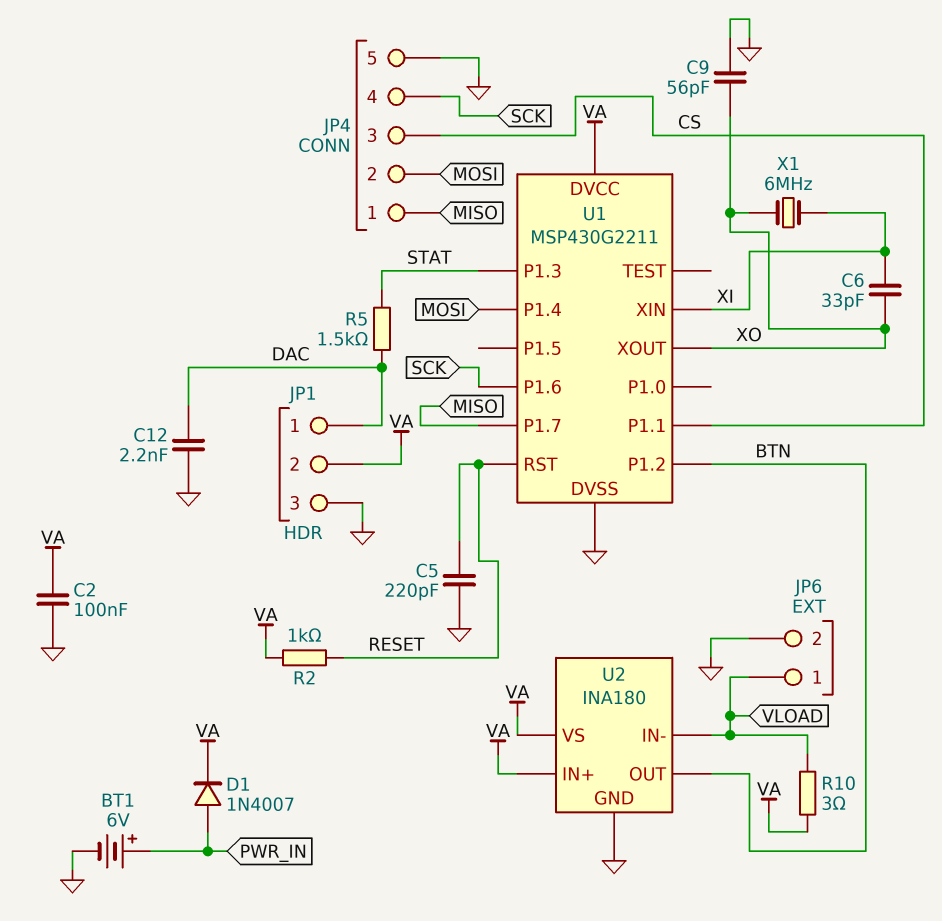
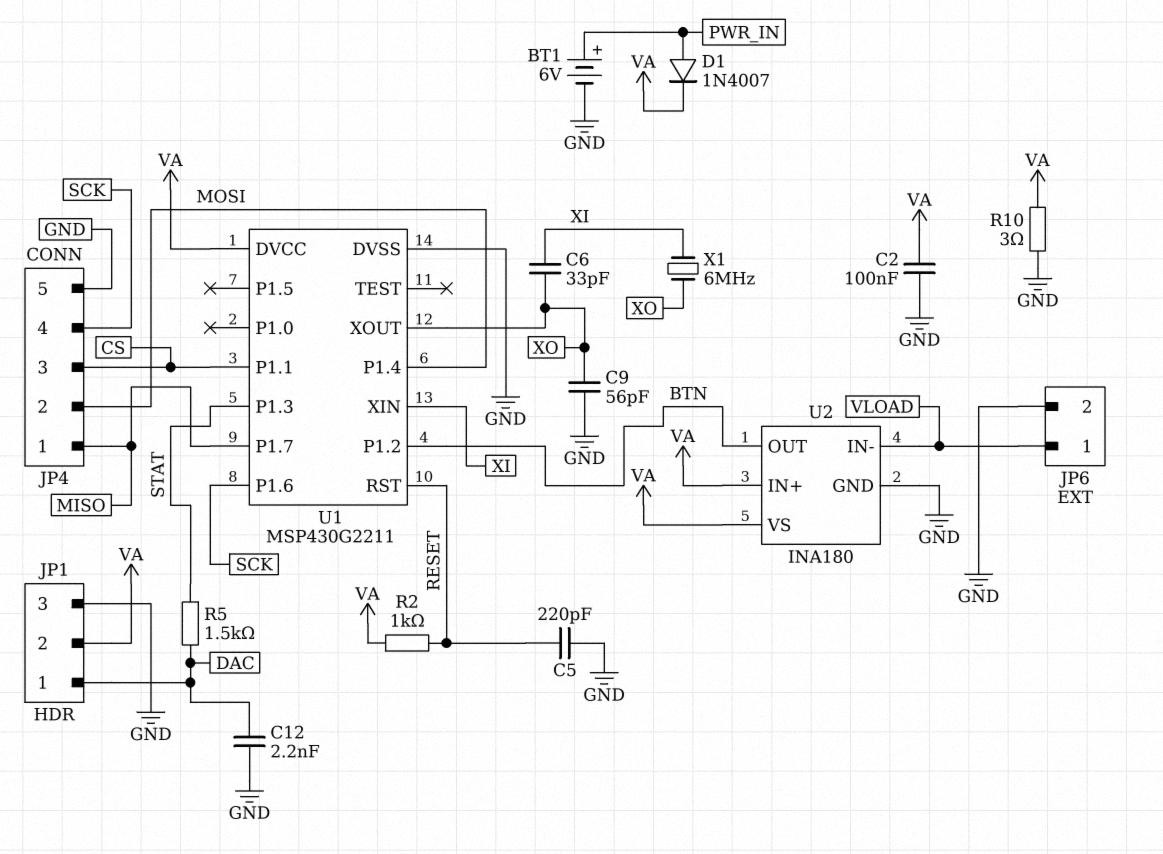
R10: 3 (VA, VLOAD) -> 3 (GND, VA)

